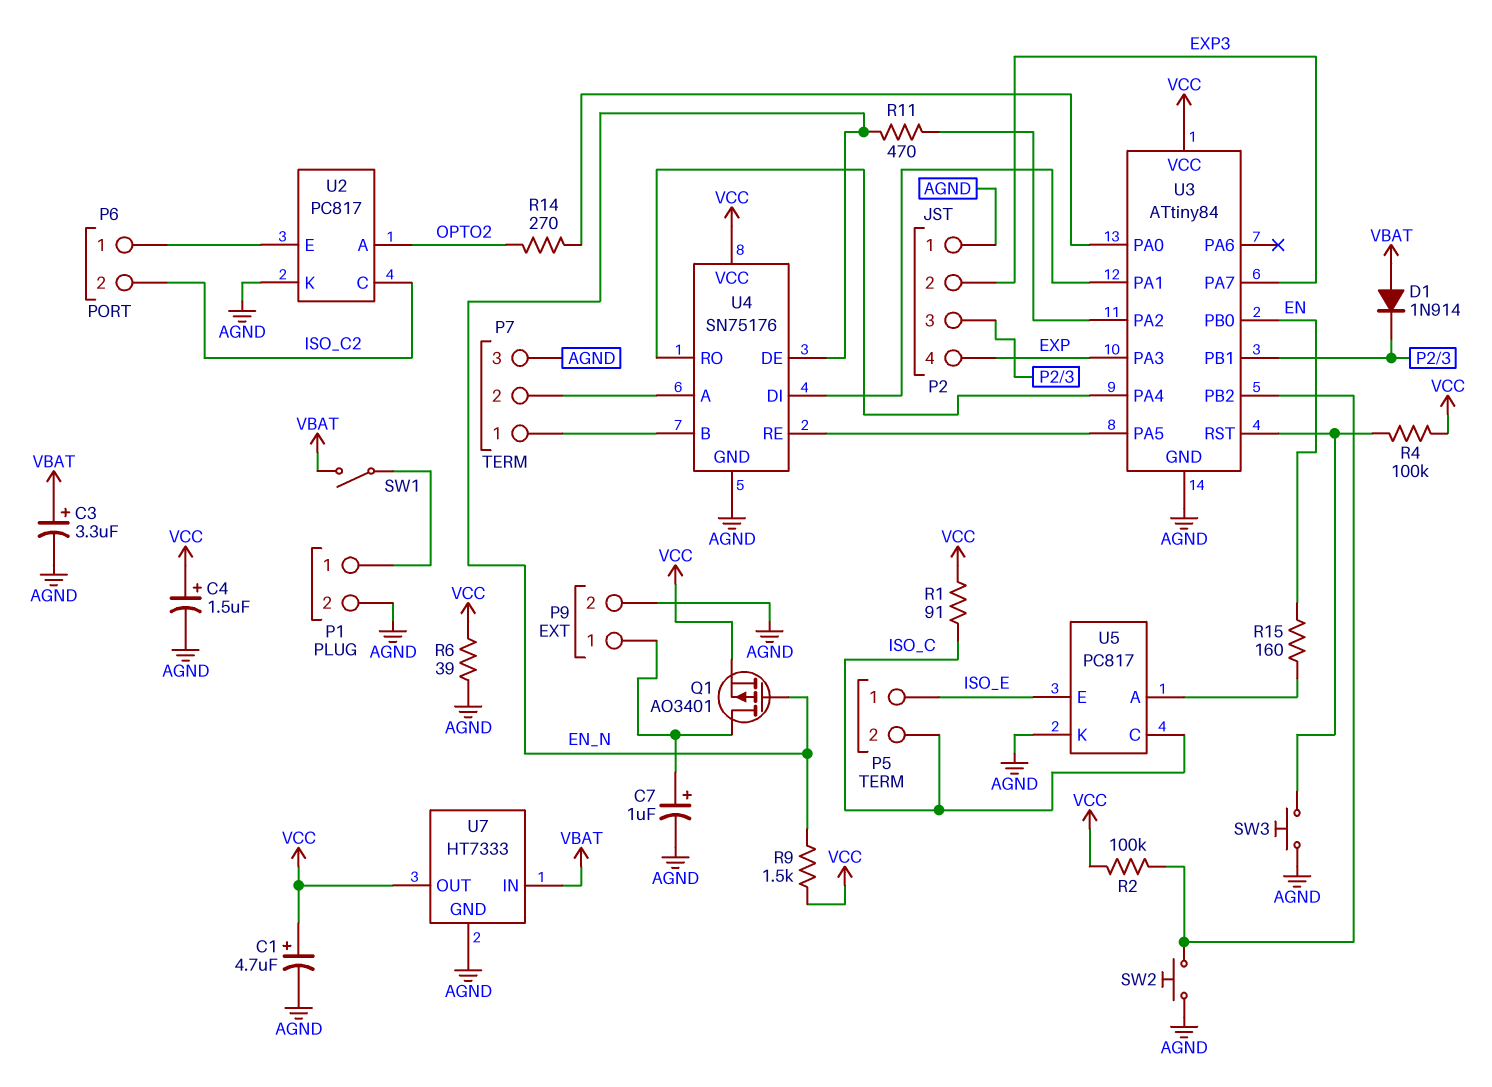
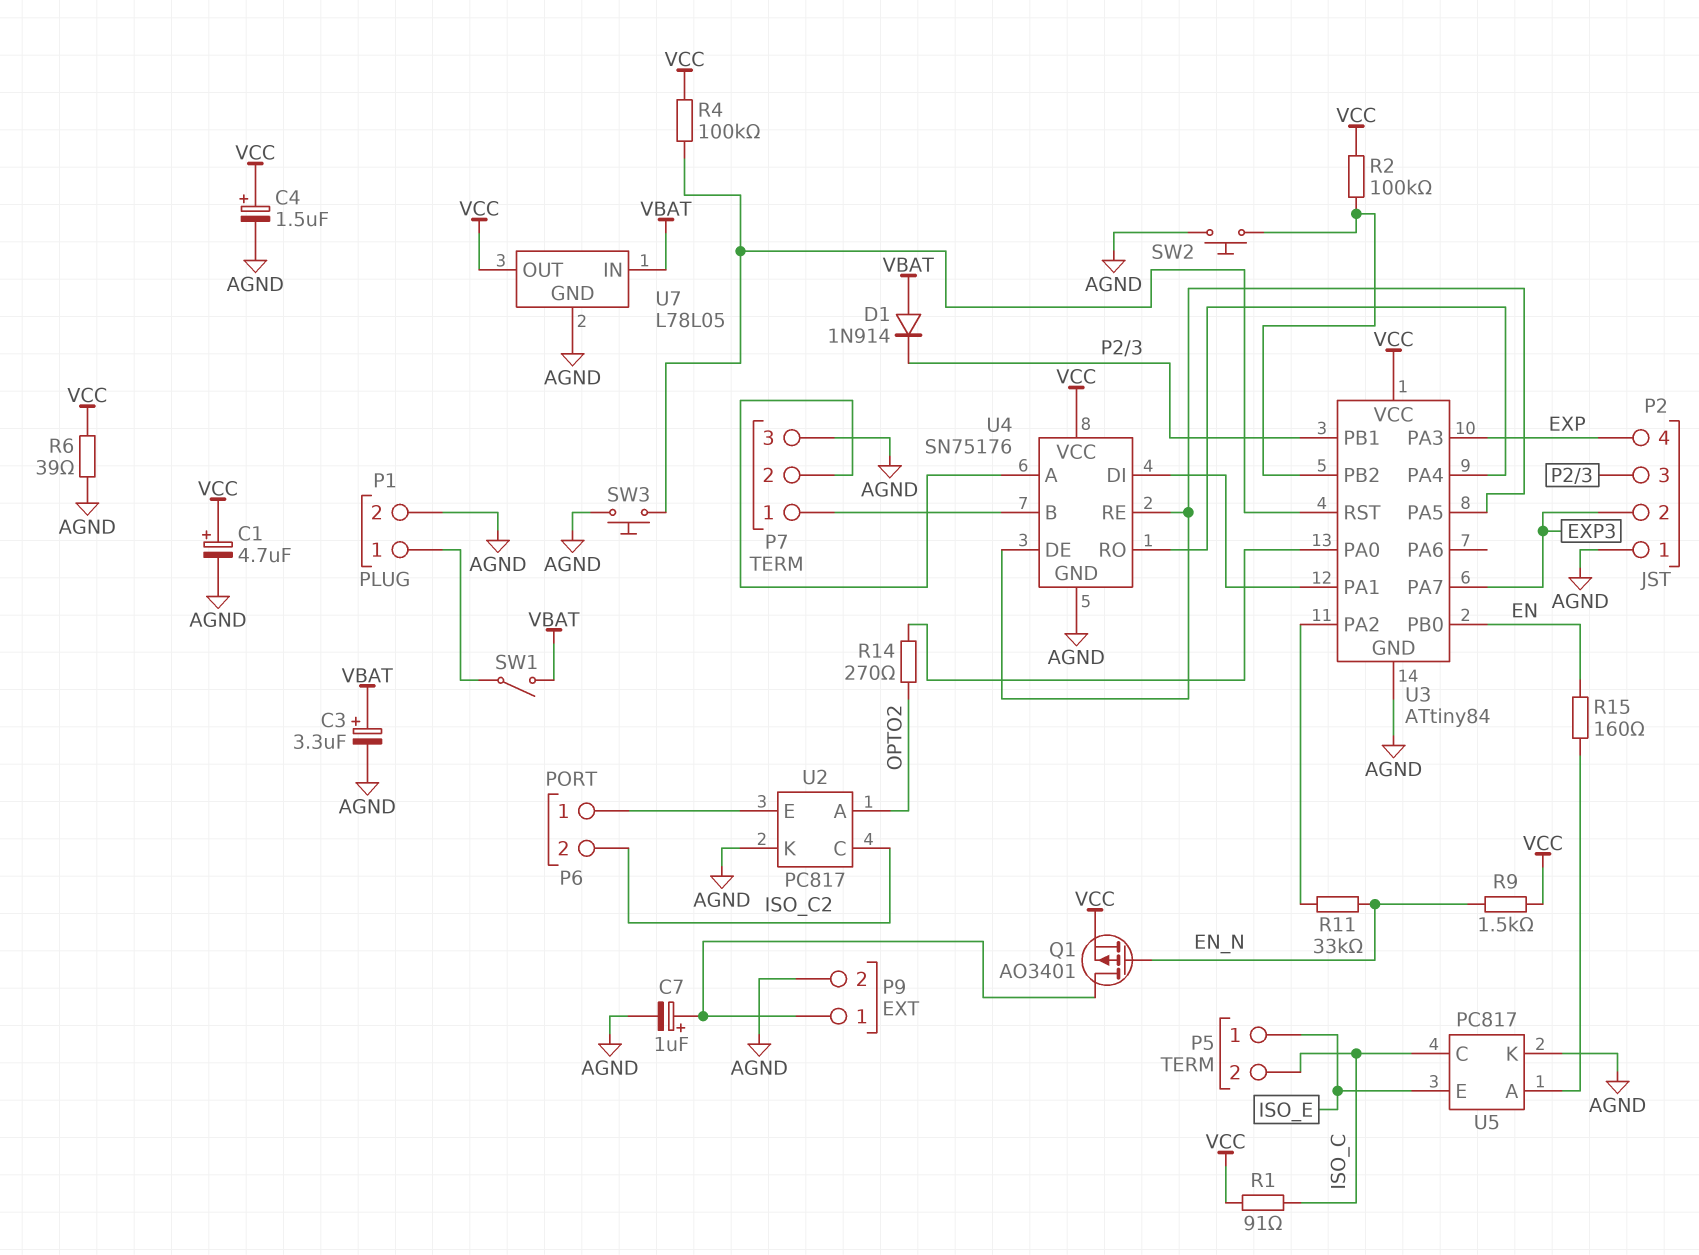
R11: 470 (EN_N, U3/PA2) -> 33k (EN_N, U3/PA2)
U4 pin DE: EN_N -> U3/PA5
U7: HT7333 -> L78L05

